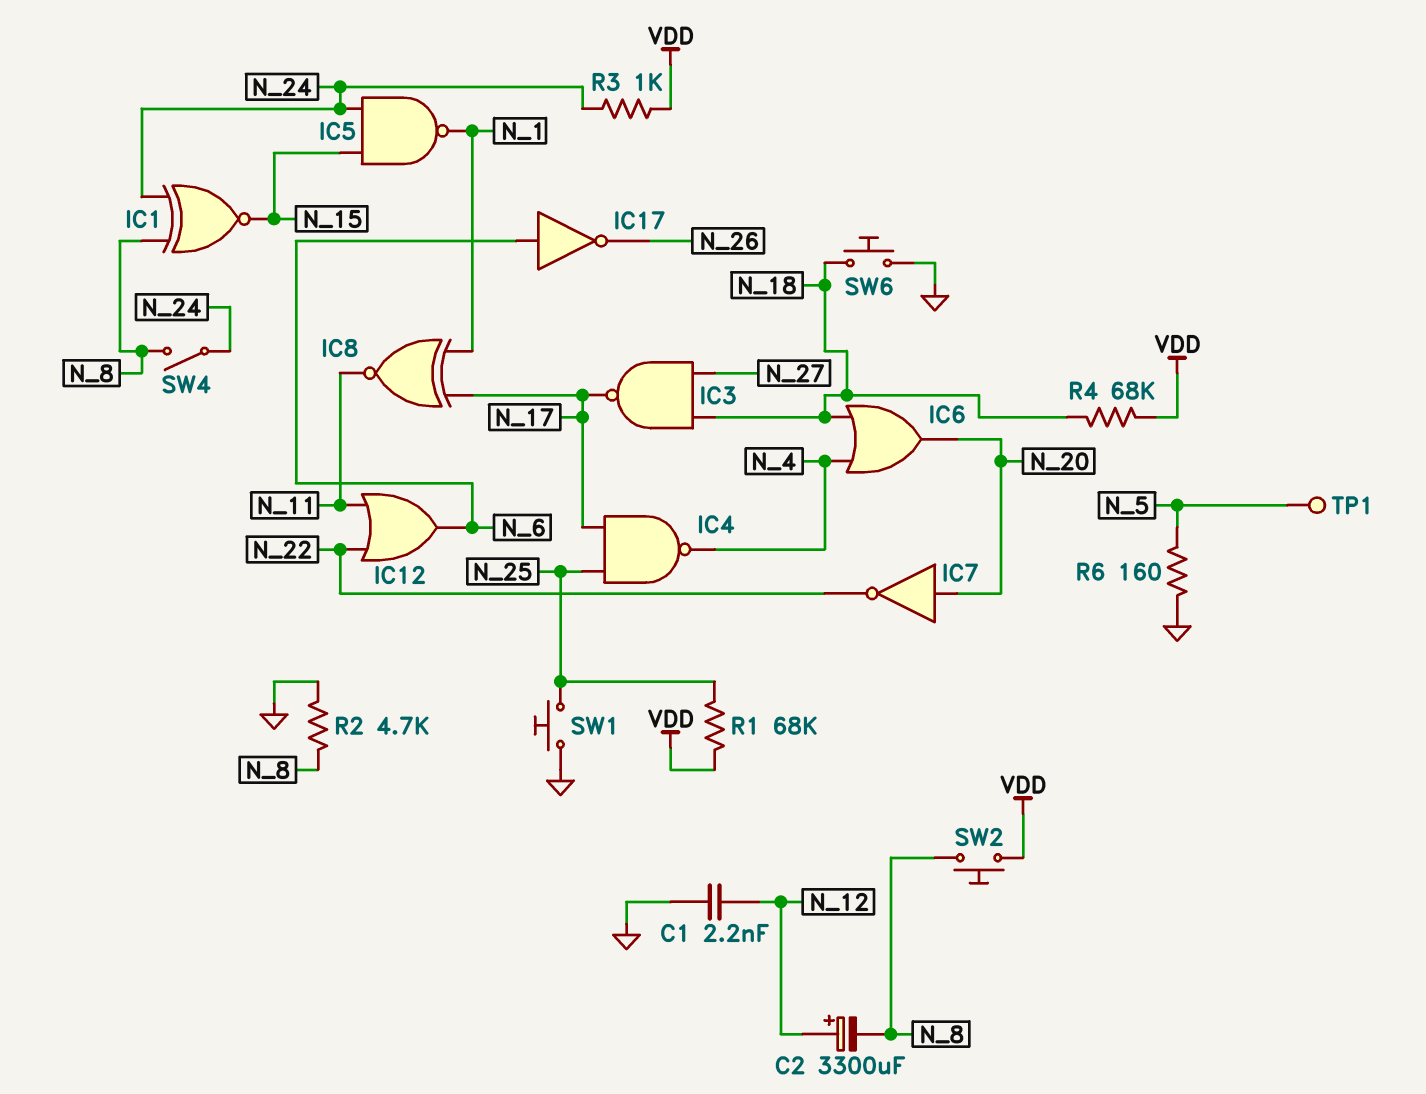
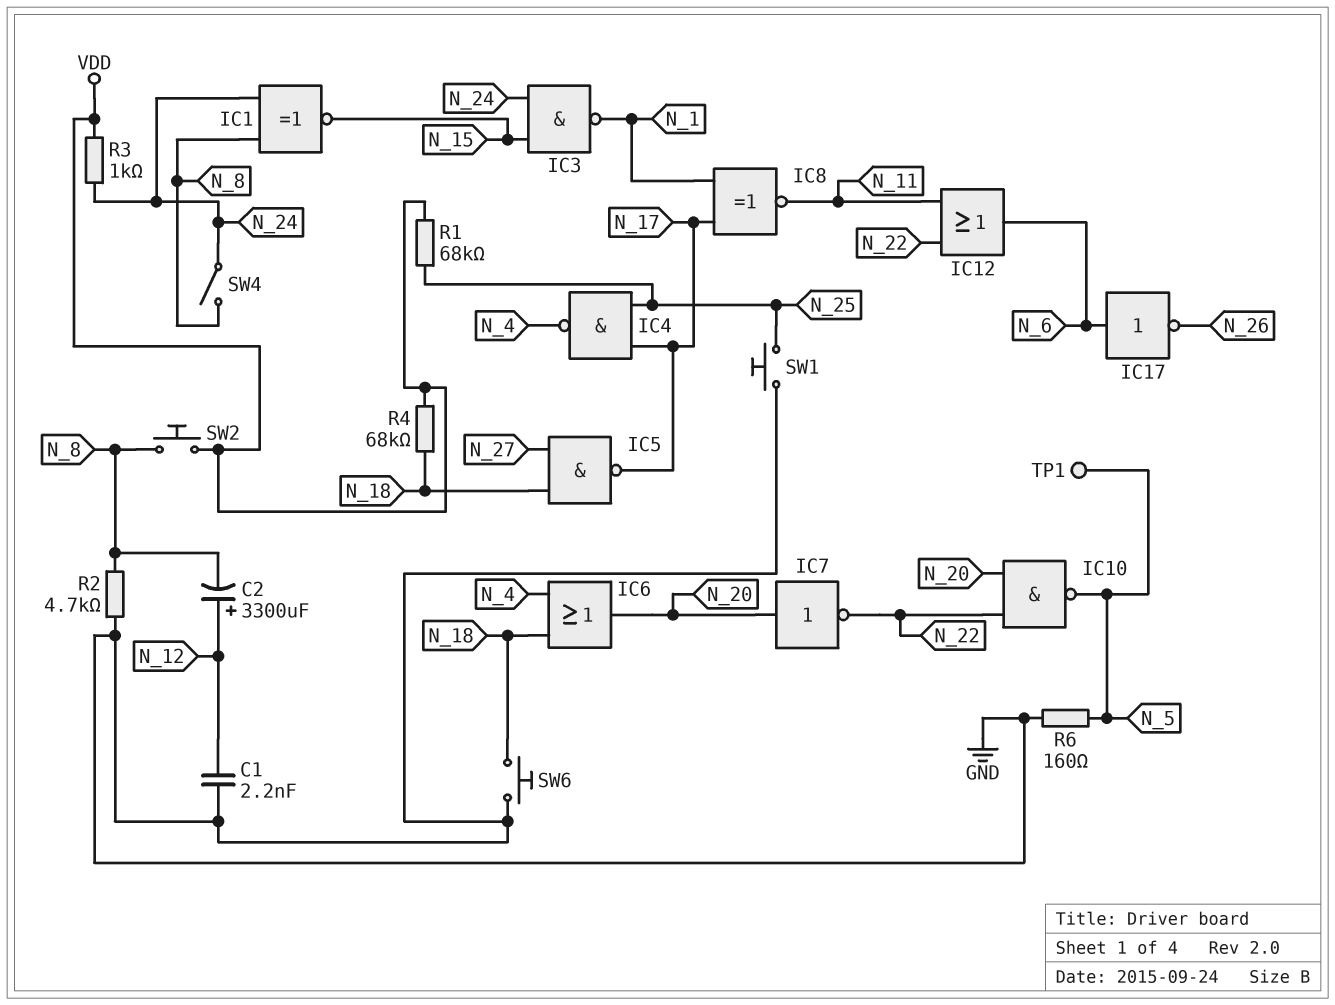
IC3: NAND (in N_18, in N_27, out N_17) -> NAND (in N_15, in N_24, out N_1)
IC5: NAND (in N_15, in N_24, out N_1) -> NAND (in N_18, in N_27, out N_17)
IC10: none -> NAND (in N_20, in N_22, out N_5)

